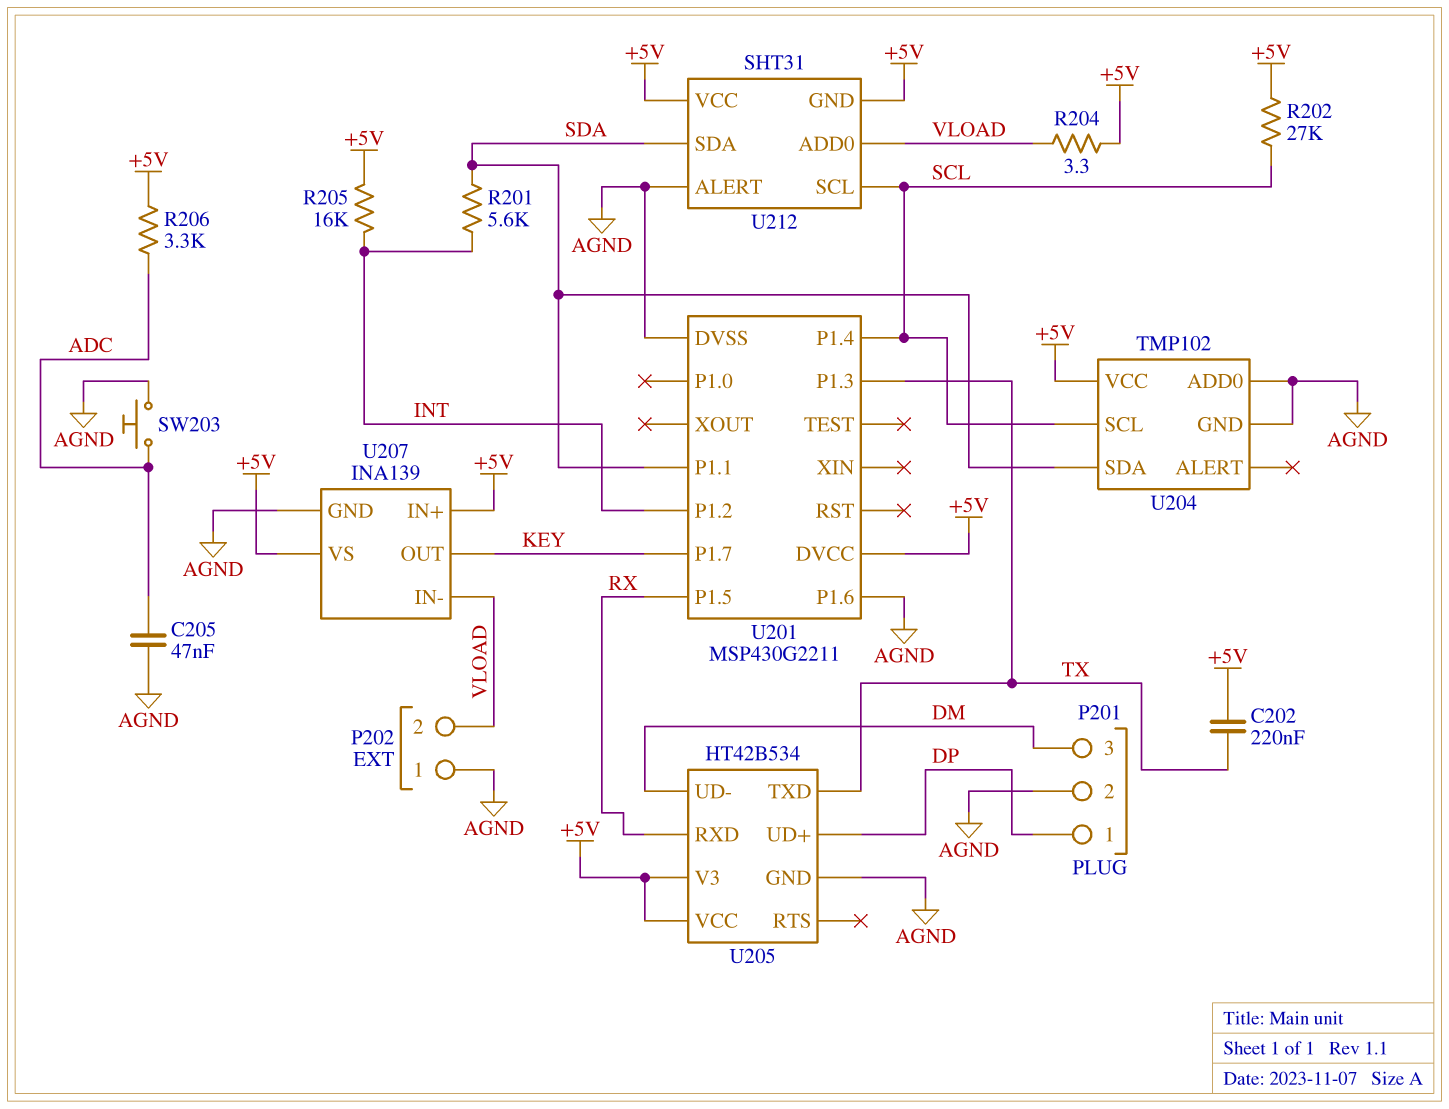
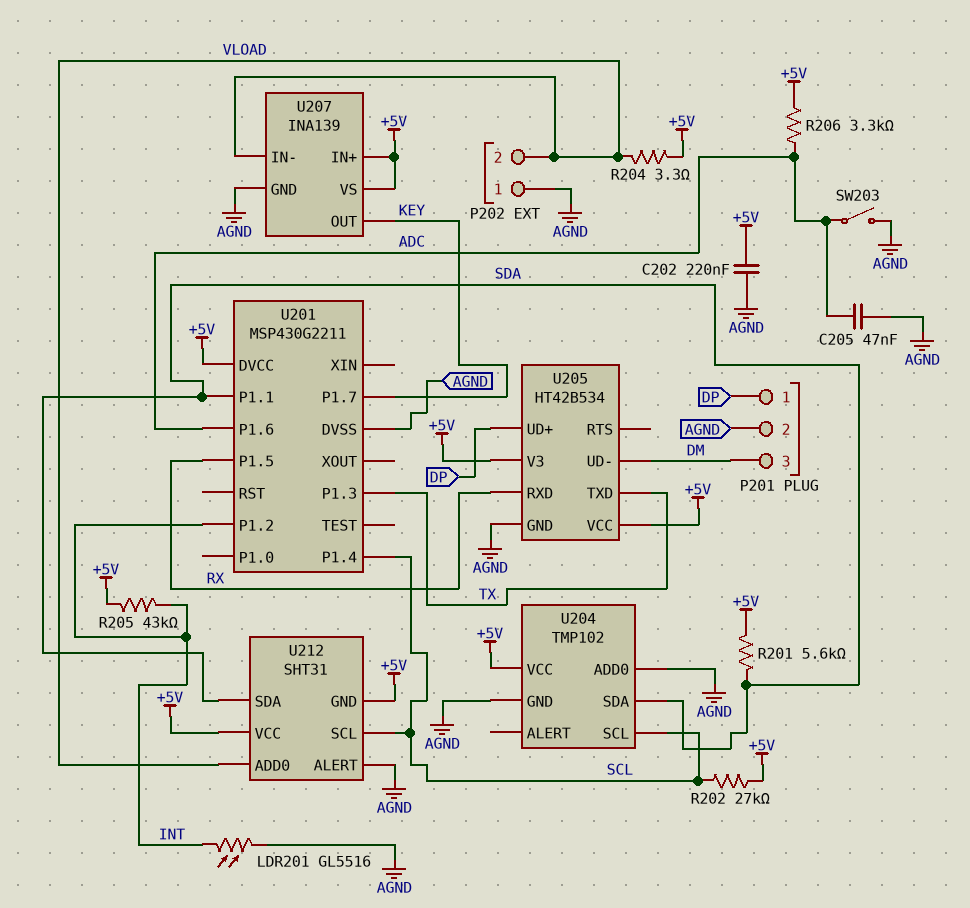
C202: 220nF (+5V, TX) -> 220nF (+5V, AGND)
LDR201: none -> GL5516 (AGND, INT)
R201: 5.6k (INT, SDA) -> 5.6k (+5V, SDA)
R205: 16k (+5V, INT) -> 43k (+5V, INT)
SW203: button (ADC, AGND) -> switch (ADC, AGND)
U201 pin P1.6: AGND -> ADC

